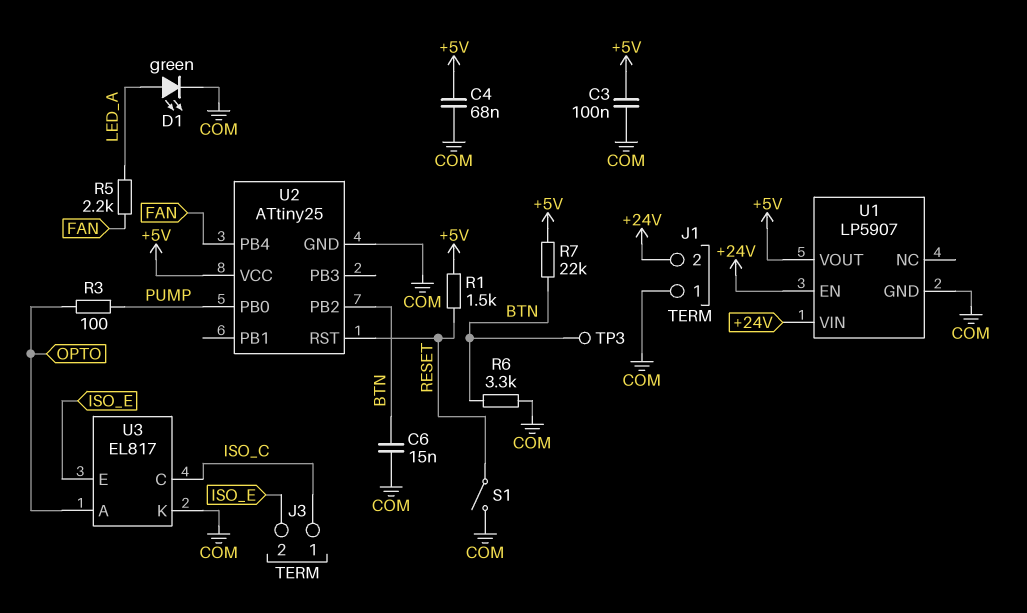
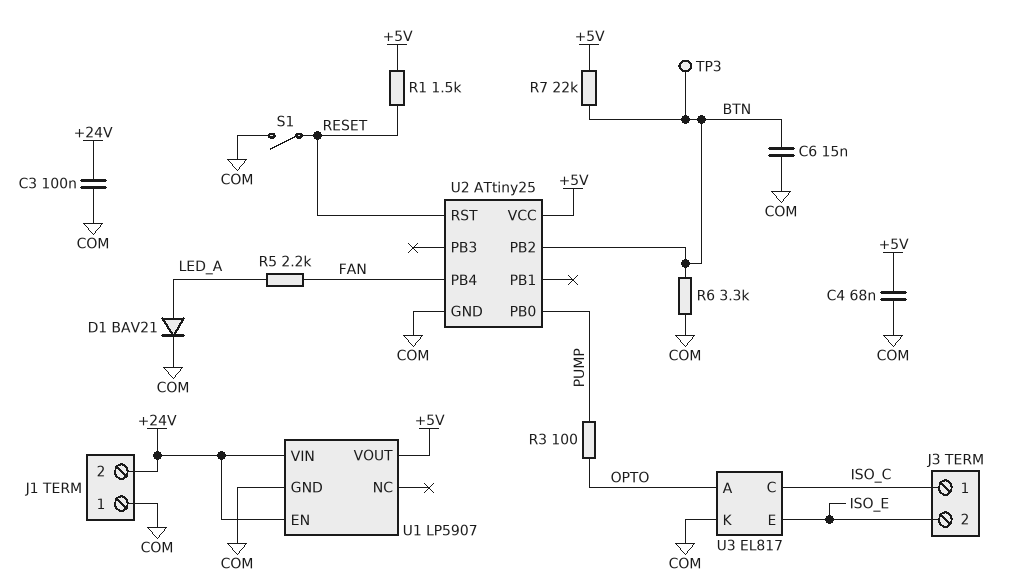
C3: 100nF (+5V, COM) -> 100nF (+24V, COM)
D1: LED green (A LED_A, K COM) -> diode BAV21 (A LED_A, K COM)

